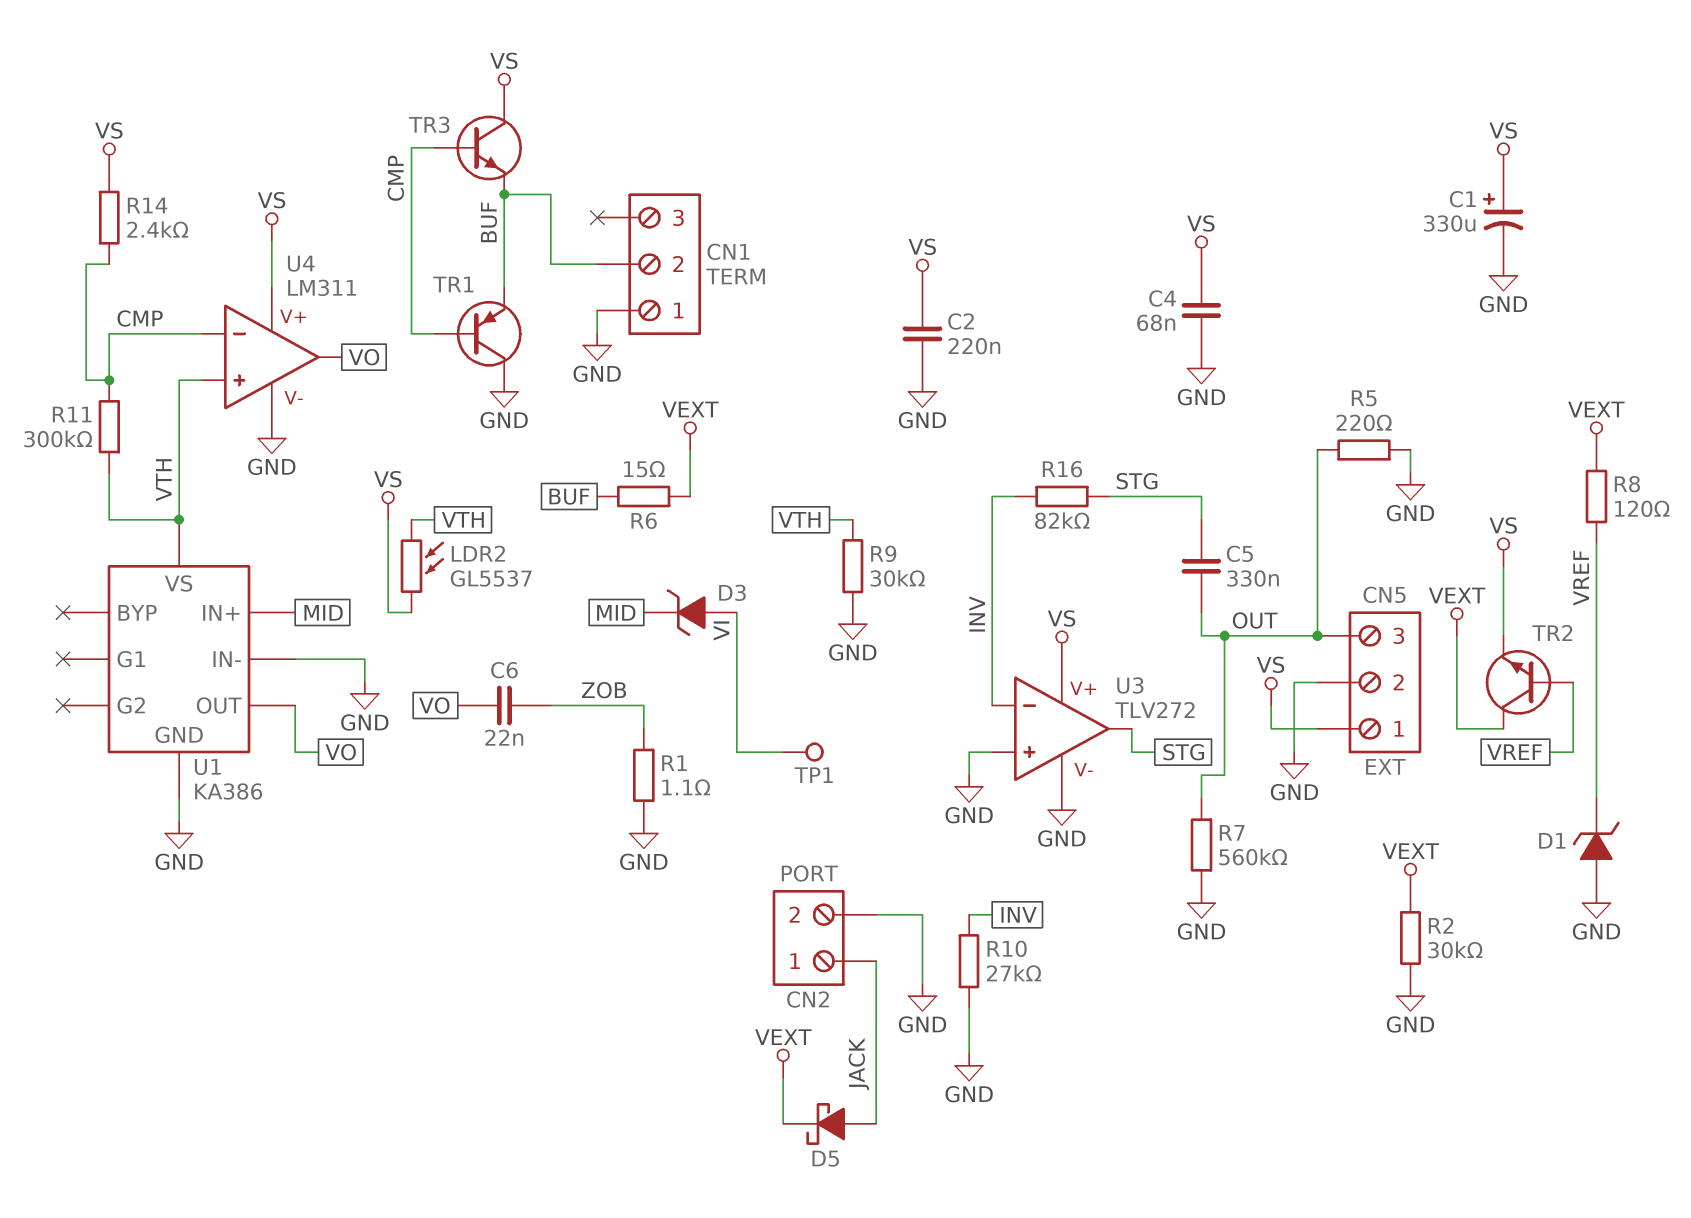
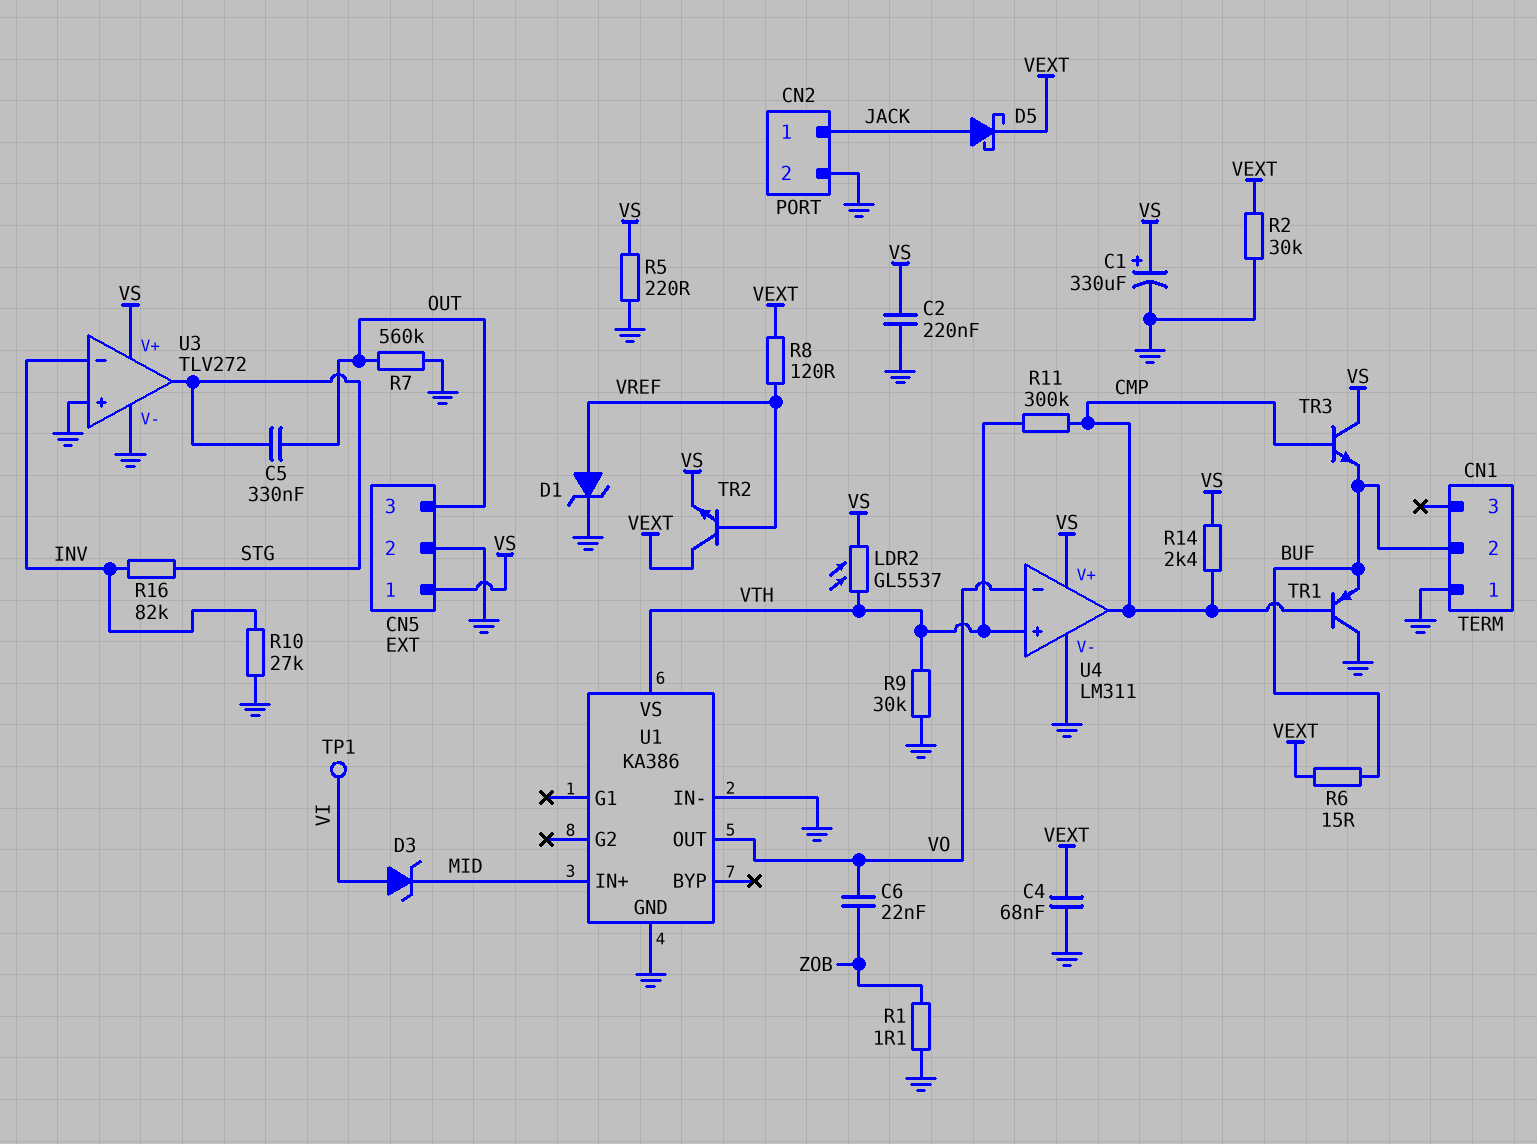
C4: 68nF (GND, VS) -> 68nF (GND, VEXT)
D1: zener (A GND, K VREF) -> zener (A VREF, K GND)
R5: 220 (GND, OUT) -> 220 (GND, VS)
U4 pin in-: CMP -> VO
U4 pin out: VO -> CMP

